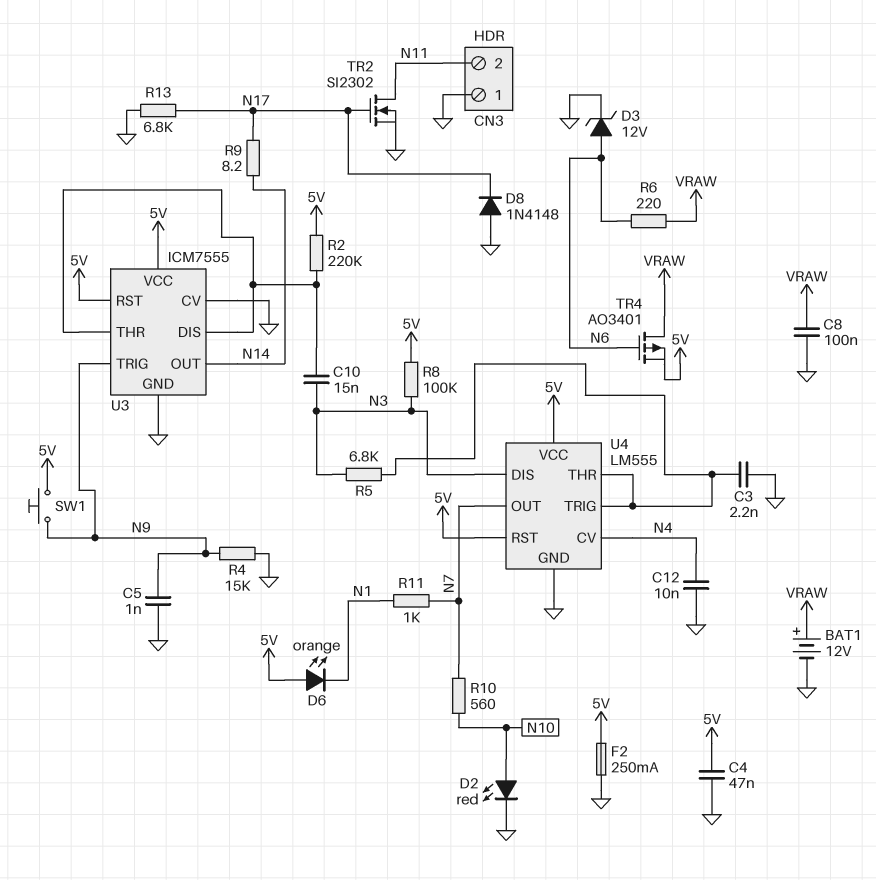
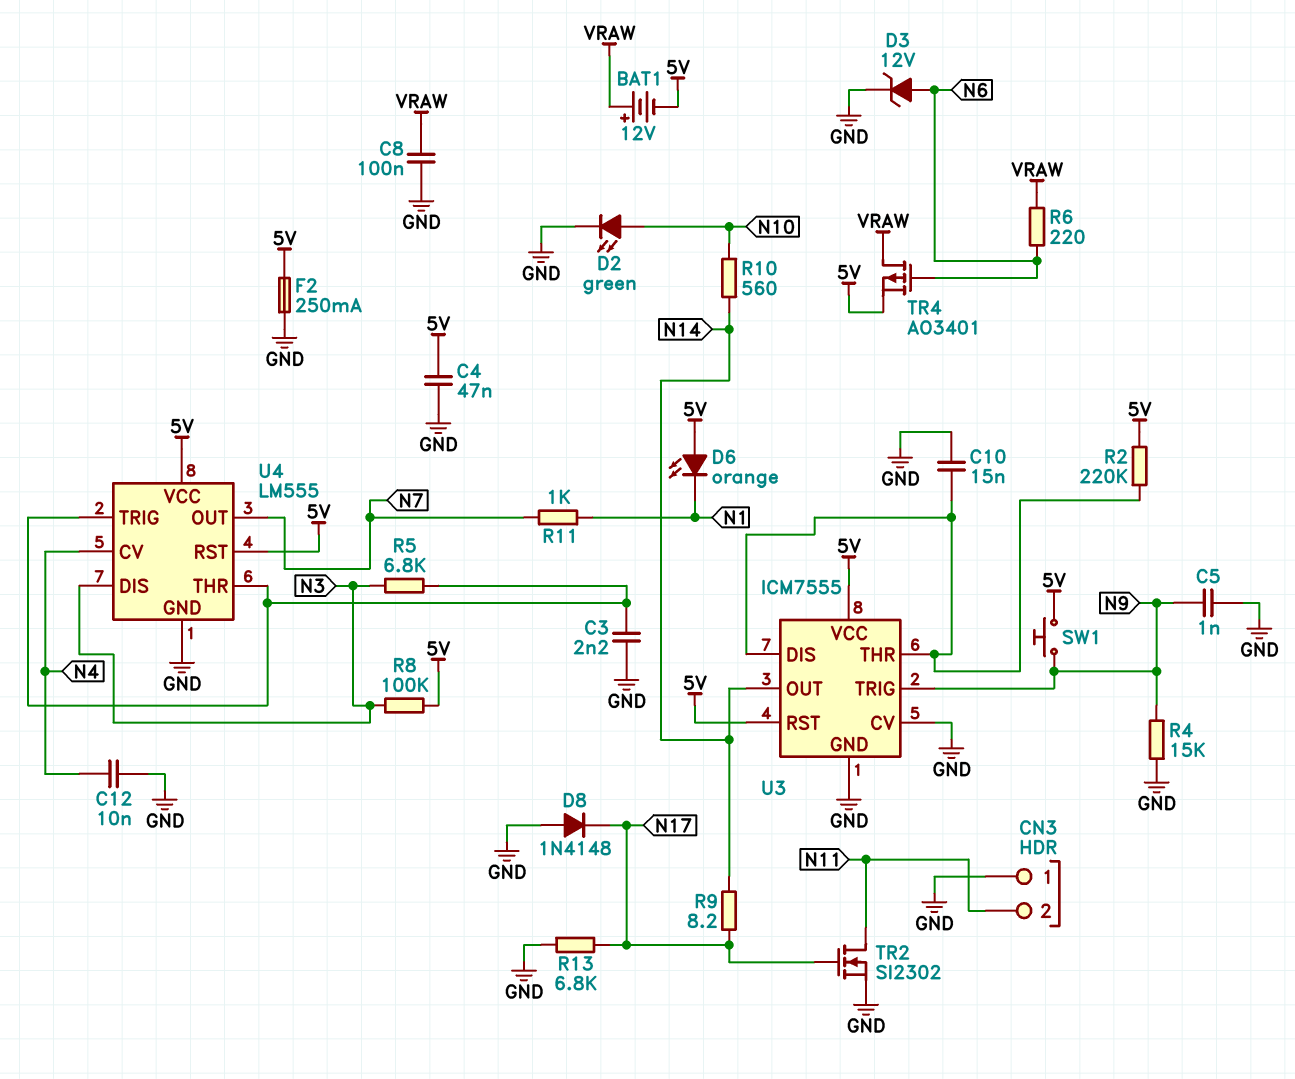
BAT1: 12V (plus VRAW, minus GND) -> 12V (plus VRAW, minus 5V)
C10: 15nF (N3, U3/DIS) -> 15nF (GND, U3/DIS)
D2: LED red (A N10, K GND) -> LED green (A N10, K GND)
R10: 560 (N7, N10) -> 560 (N10, N14)

